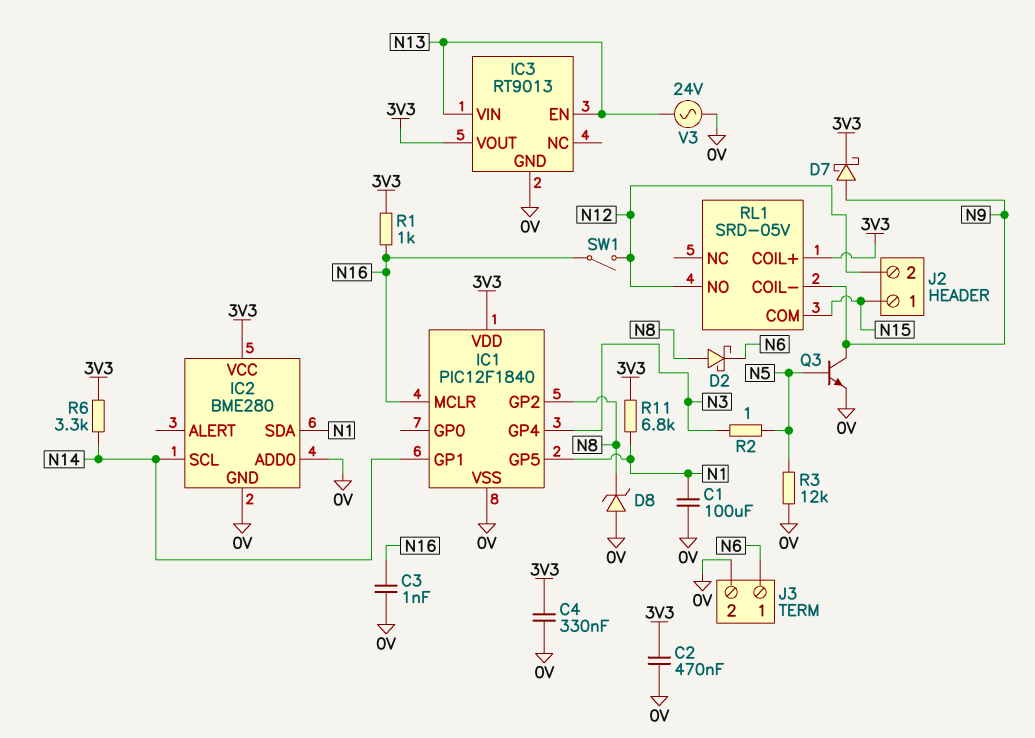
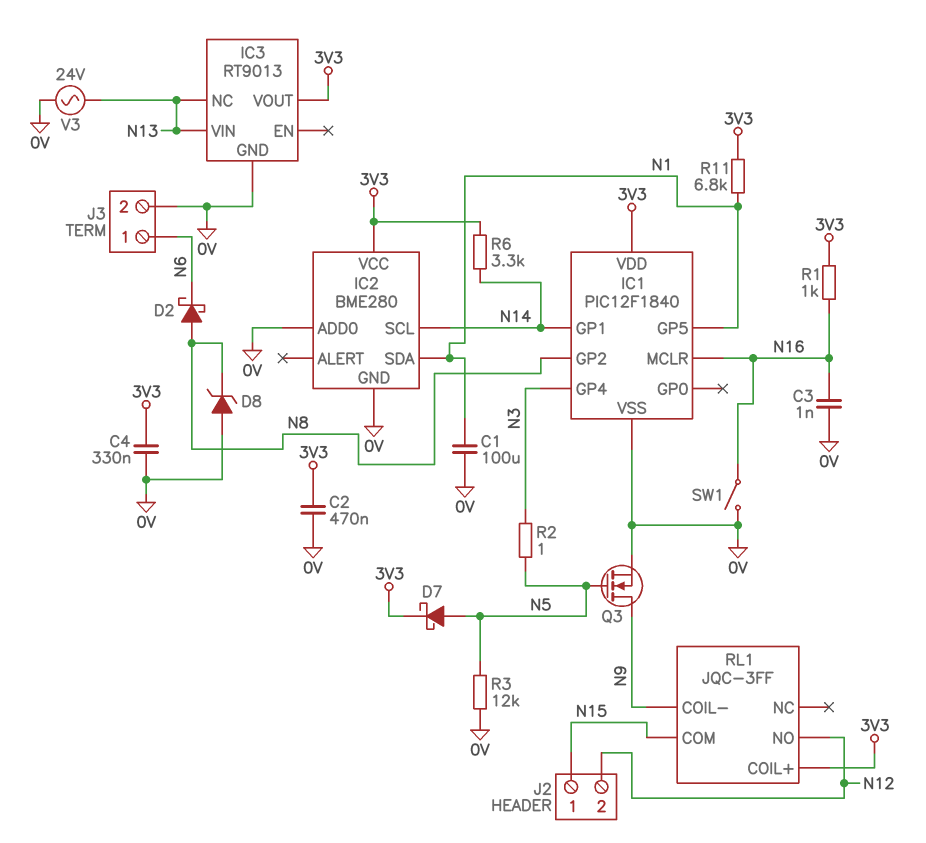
D7: schottky (A N9, K 3V3) -> schottky (A N5, K 3V3)
IC3 pin EN: N13 -> none
IC3 pin NC: none -> N13
Q3: NPN (B N5, C N9, E 0V) -> NMOS (G N5, D N9, S 0V)
RL1: SRD-05V -> JQC-3FF
SW1: switch (N12, N16) -> switch (0V, N16)

